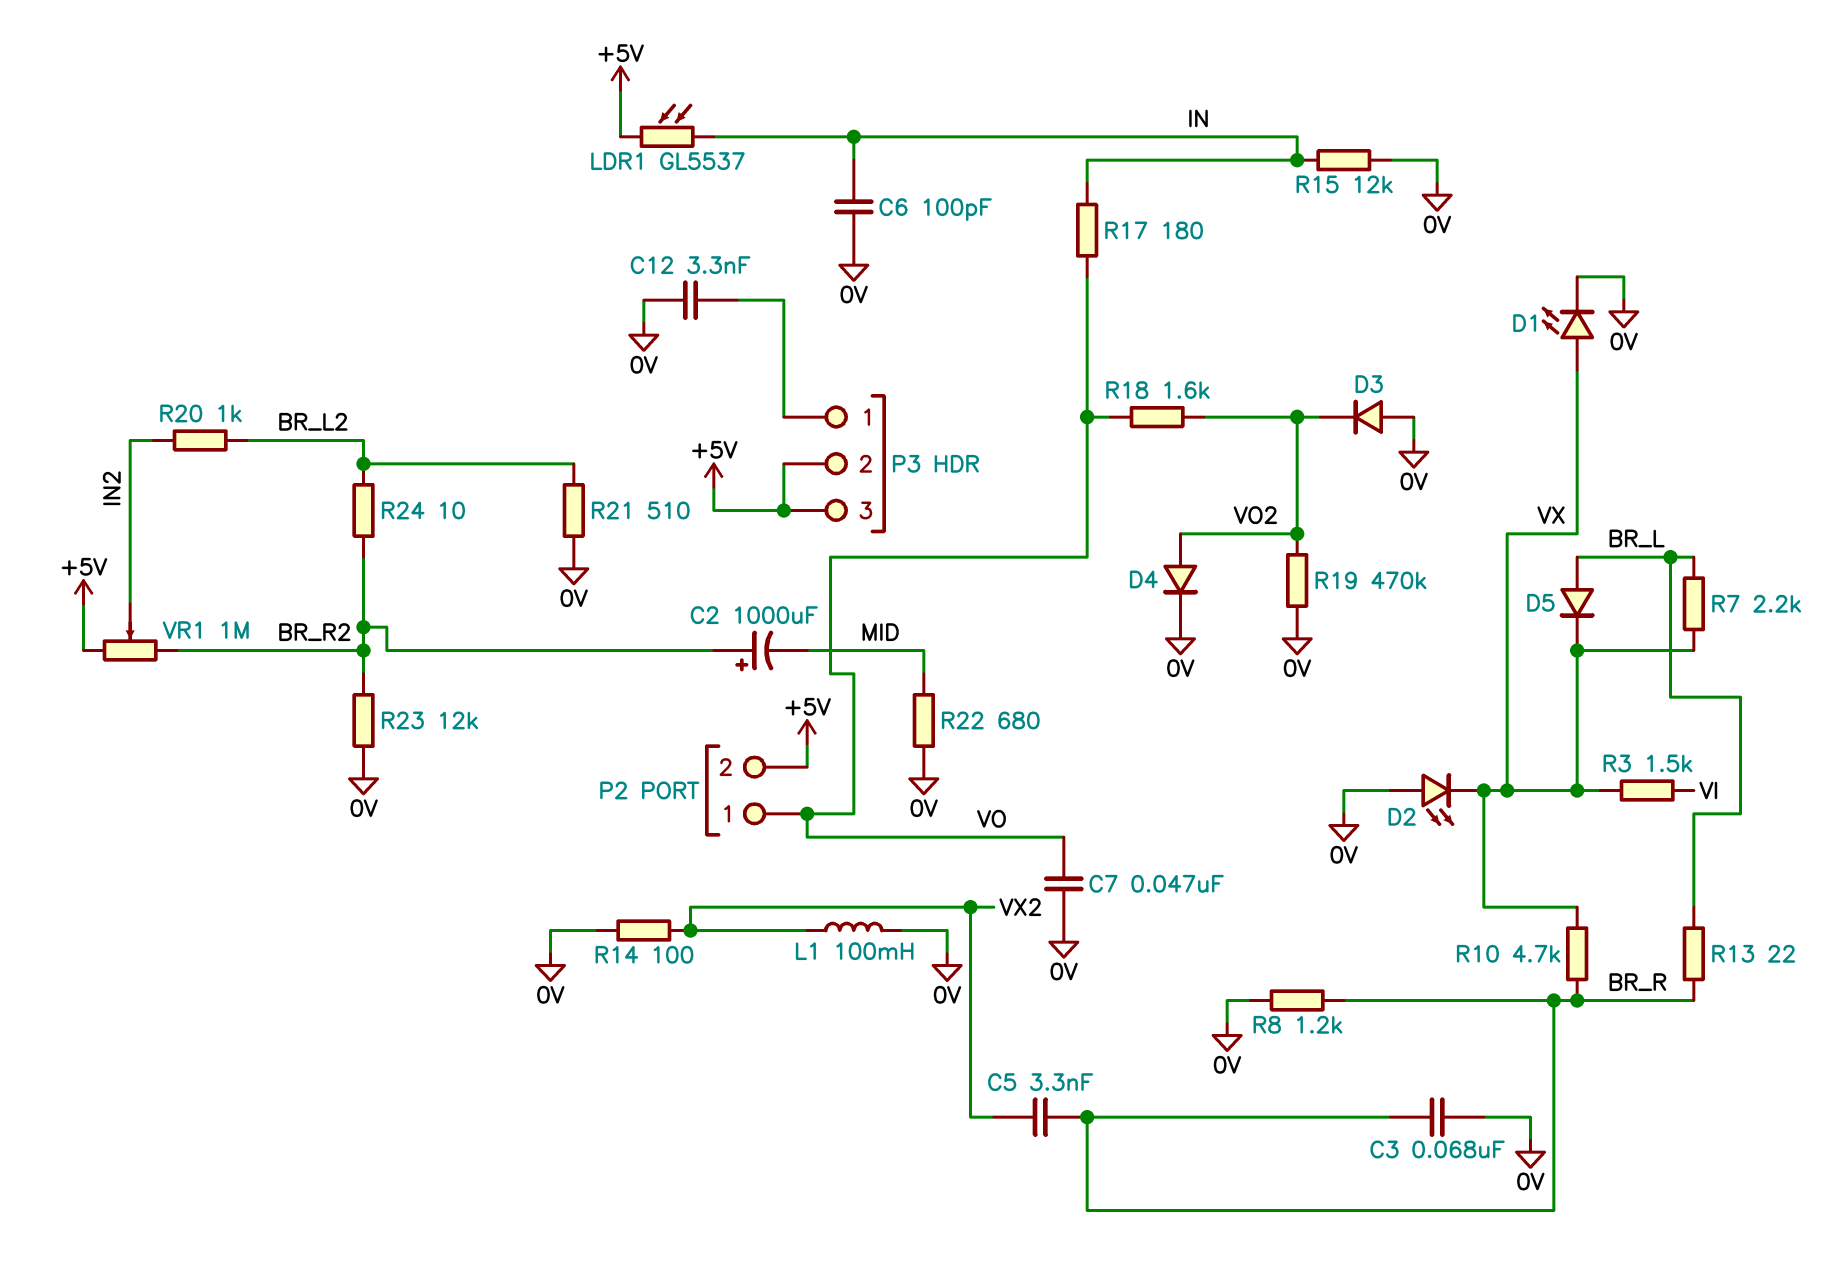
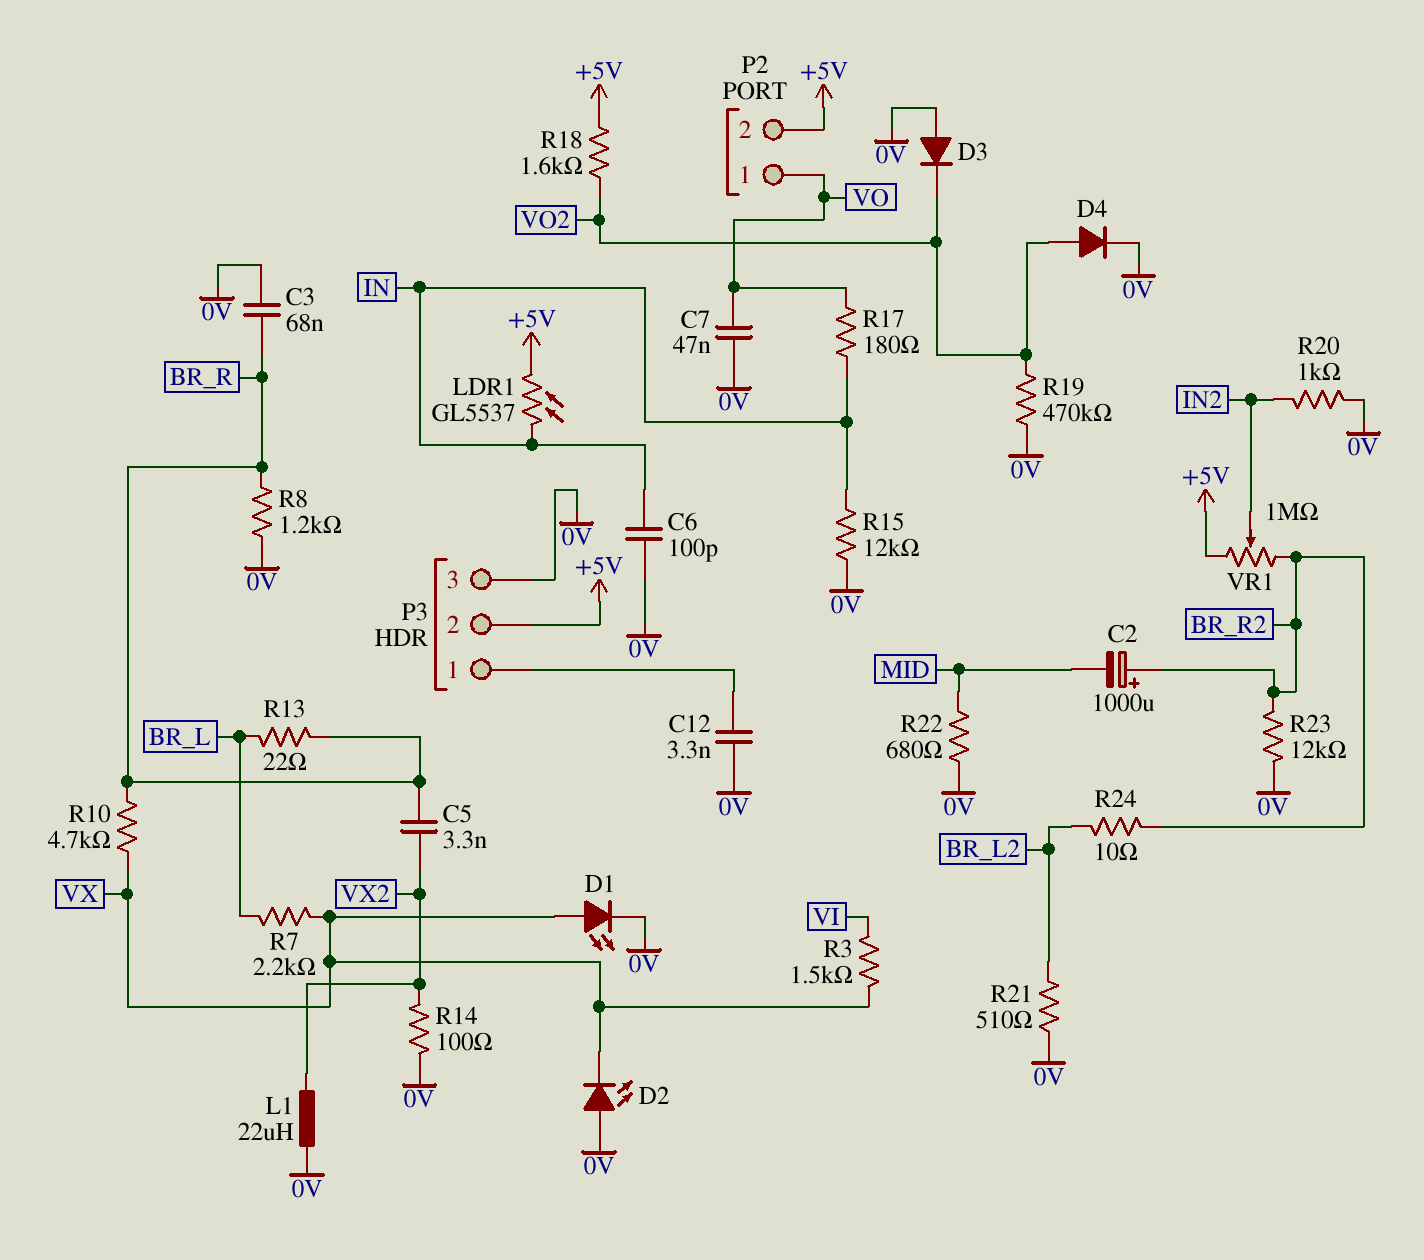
D5: diode (A BR_L, K VX) -> none
L1: 100mH (0V, VX2) -> 22uH (0V, VX2)
P3 pin 3: +5V -> 0V
R18: 1.6k (VO, VO2) -> 1.6k (+5V, VO2)
R20: 1k (BR_L2, IN2) -> 1k (0V, IN2)

